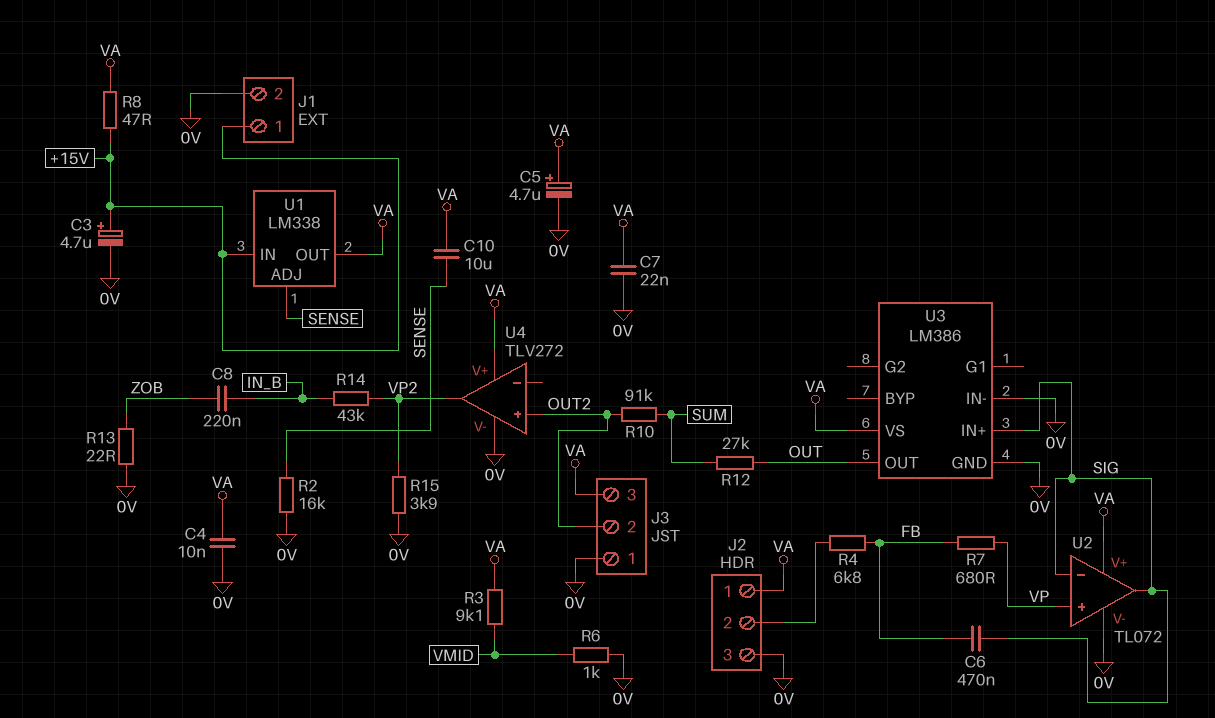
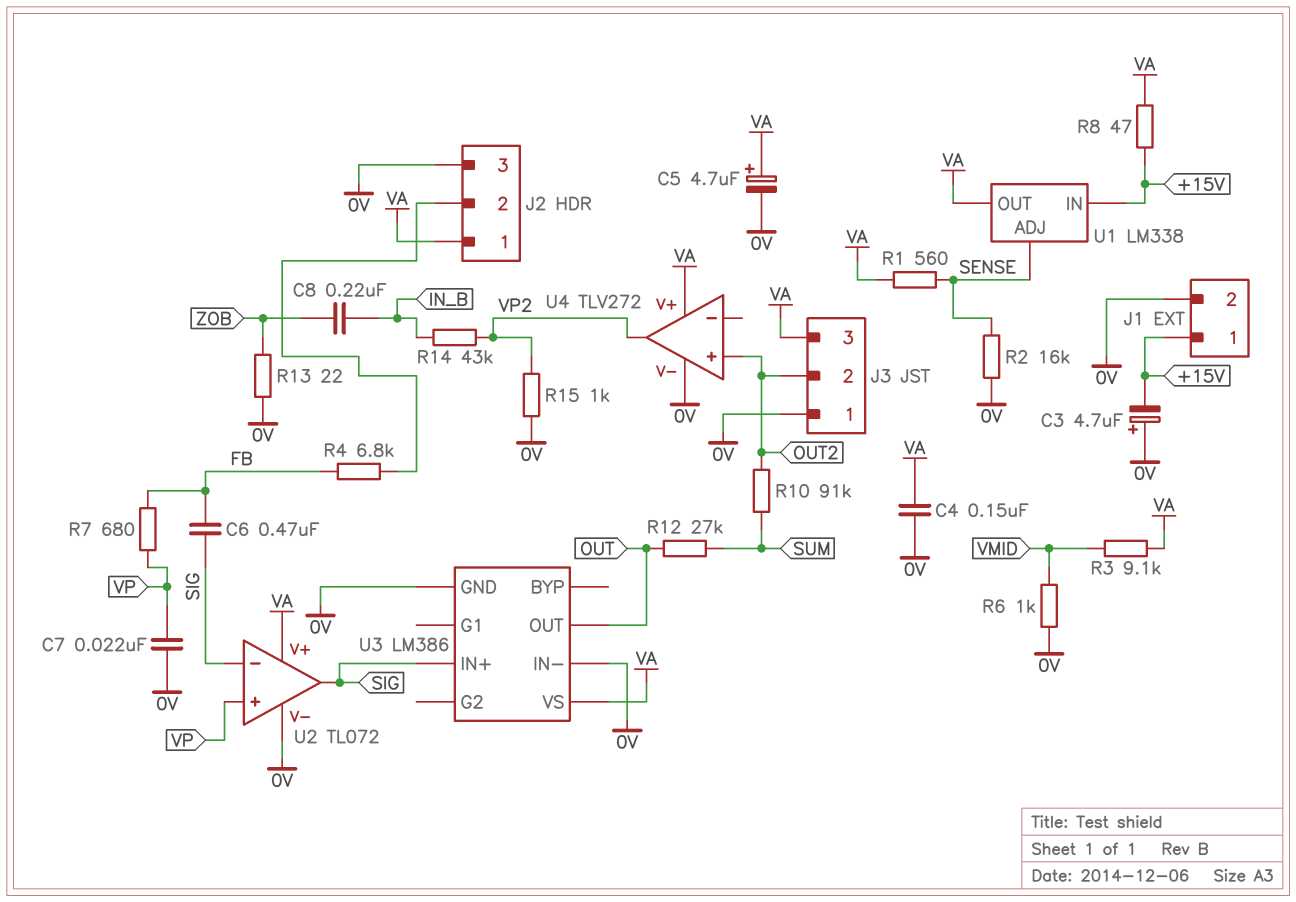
C3: 4.7uF (plus +15V, minus 0V) -> 4.7uF (plus 0V, minus +15V)
C4: 10nF (0V, VA) -> 150nF (0V, VA)
C7: 22nF (0V, VA) -> 22nF (0V, VP)
C10: 10uF (SENSE, VA) -> none
R1: none -> 560 (SENSE, VA)
R15: 3.9k (0V, VP2) -> 1k (0V, VP2)

